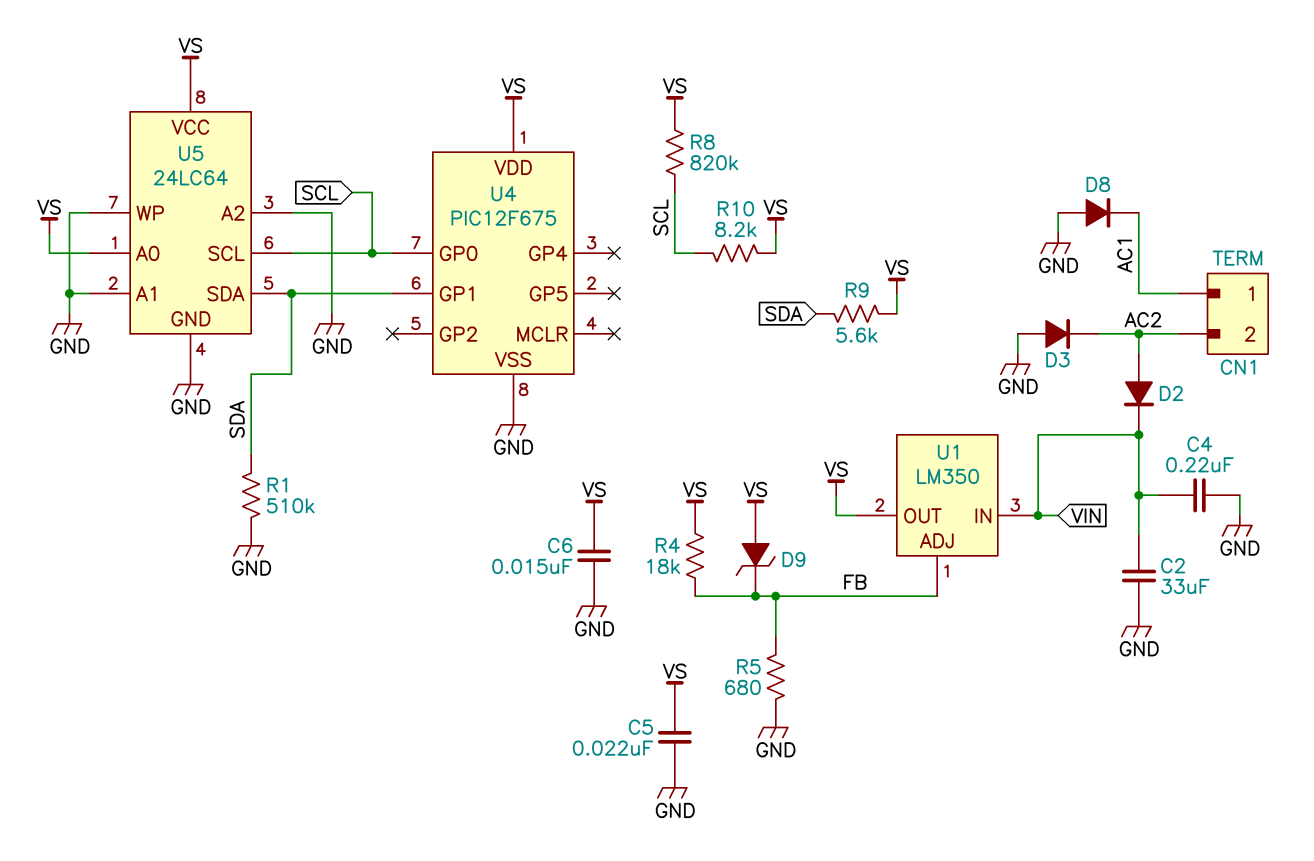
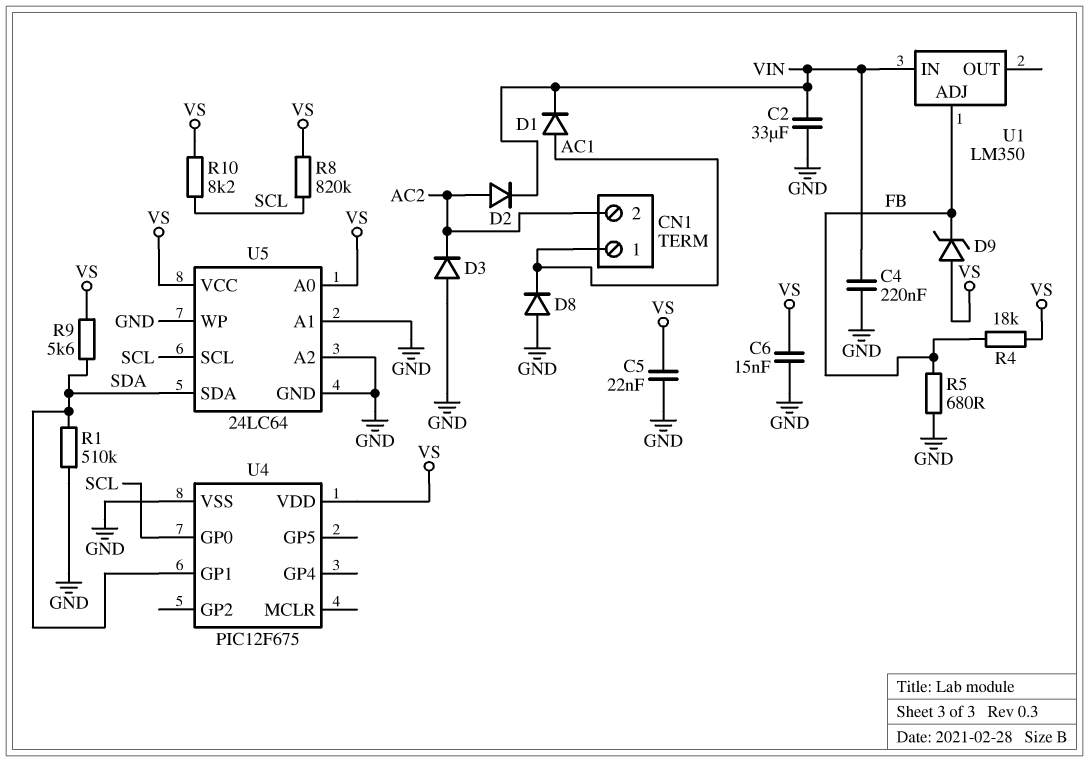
D1: none -> diode (A AC1, K VIN)
U1 pin OUT: VS -> none

